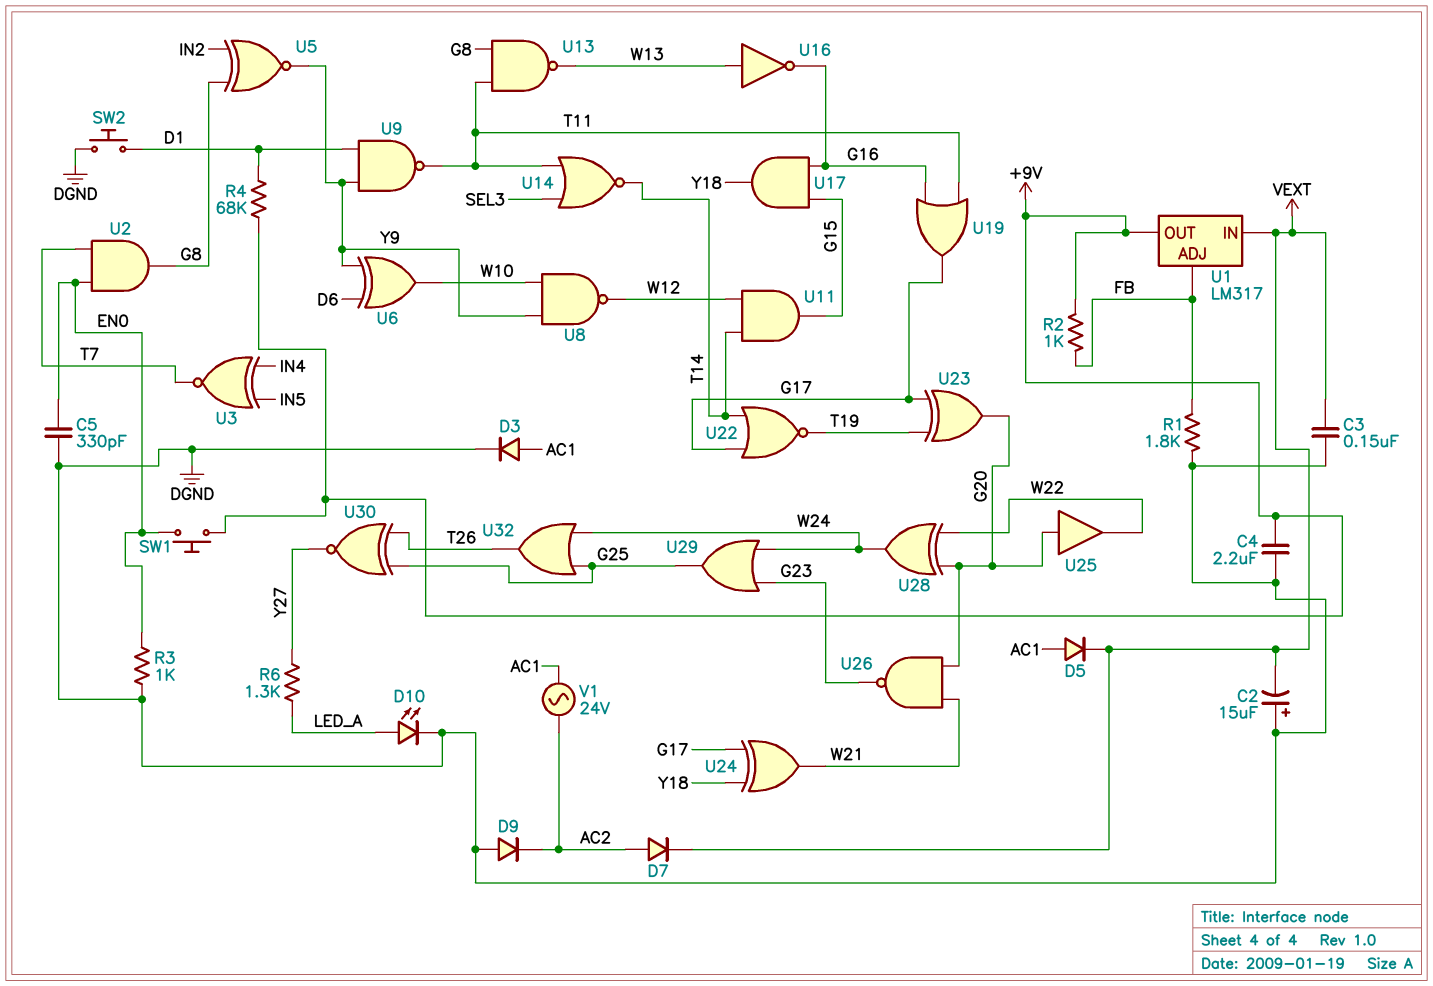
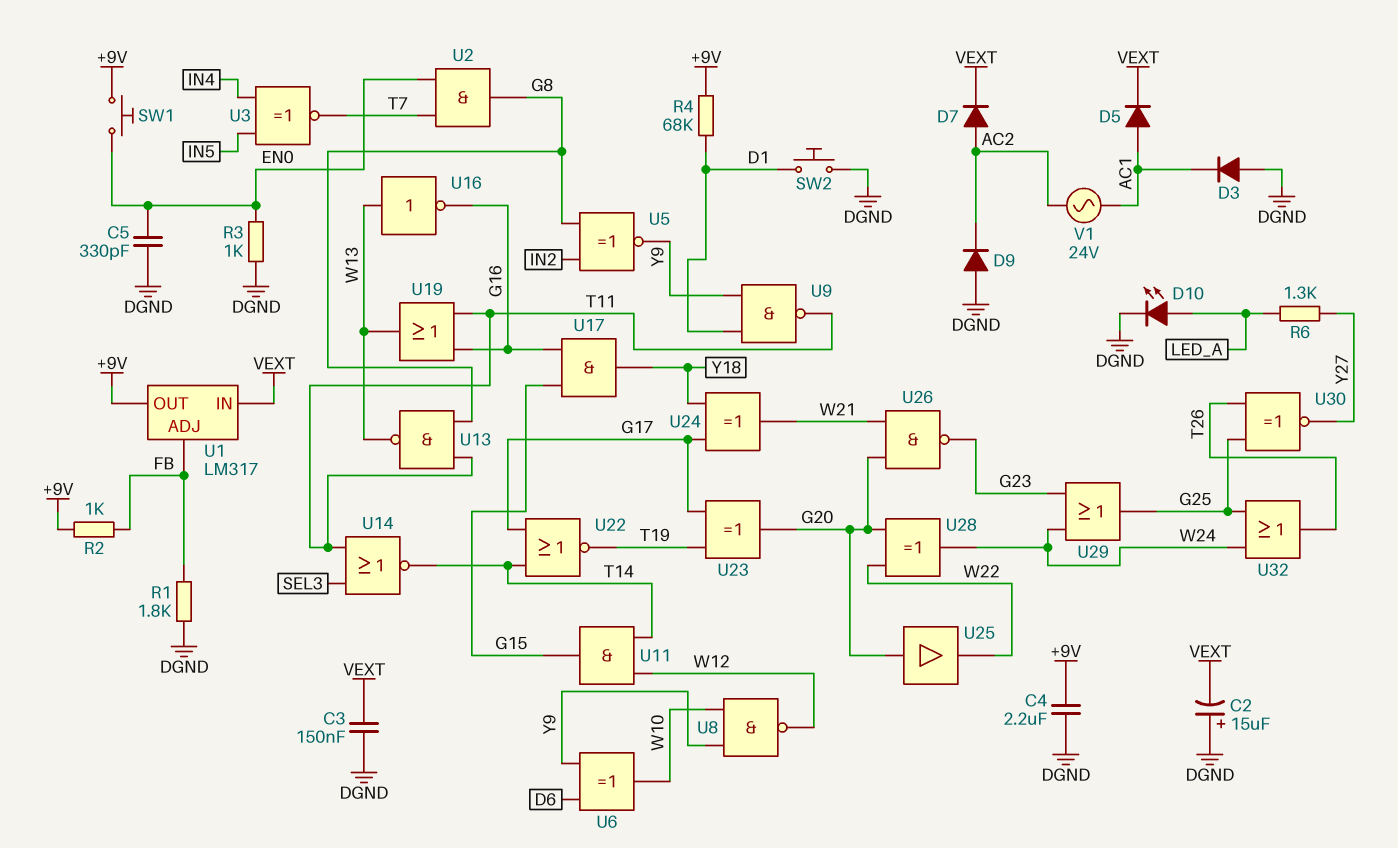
D3: diode (A AC1, K DGND) -> diode (A DGND, K AC1)
U19: OR (in G16, in T11, out G17) -> OR (in G16, in T11, out W13)

